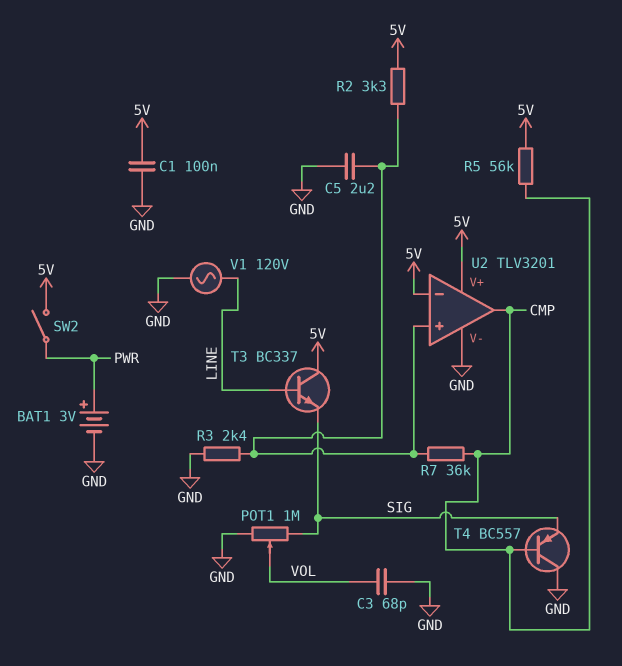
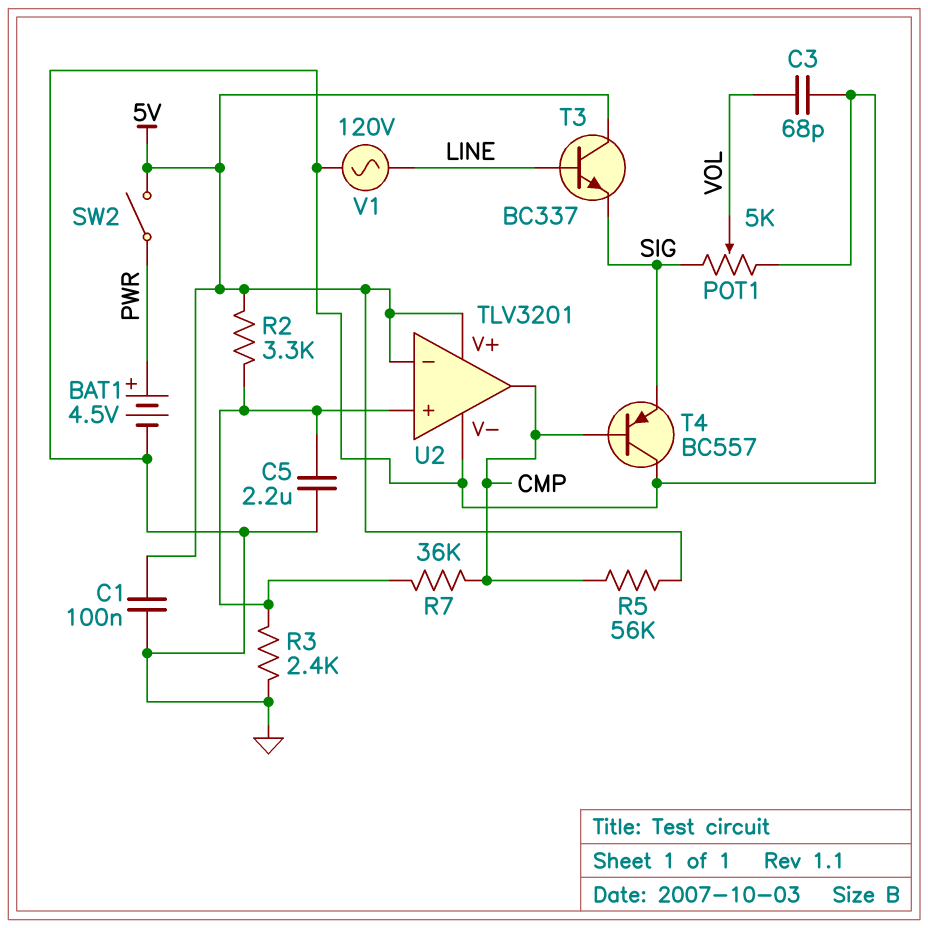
BAT1: 3V (plus PWR, minus GND) -> 4.5V (plus PWR, minus GND)
POT1: 1M (GND, SIG, wiper VOL) -> 5k (GND, SIG, wiper VOL)

